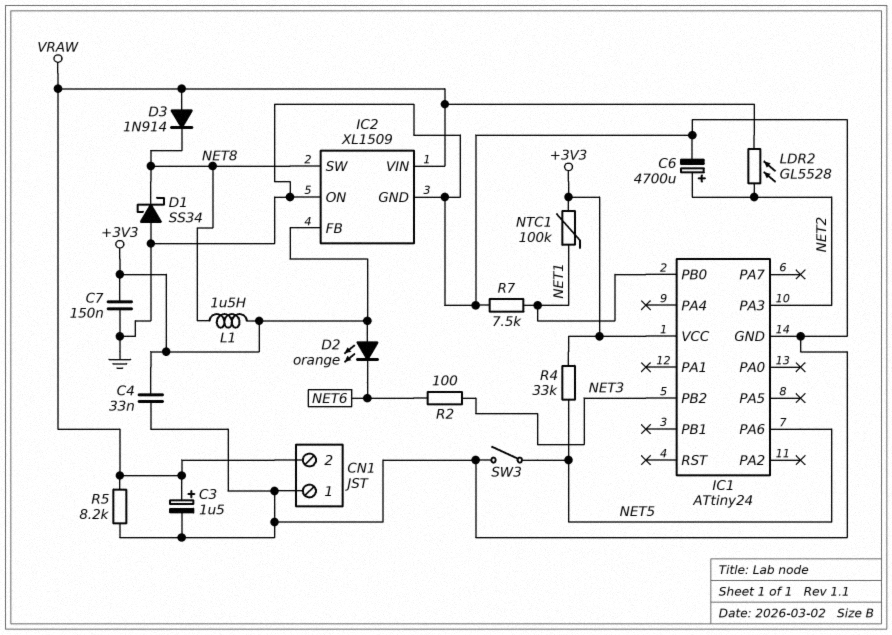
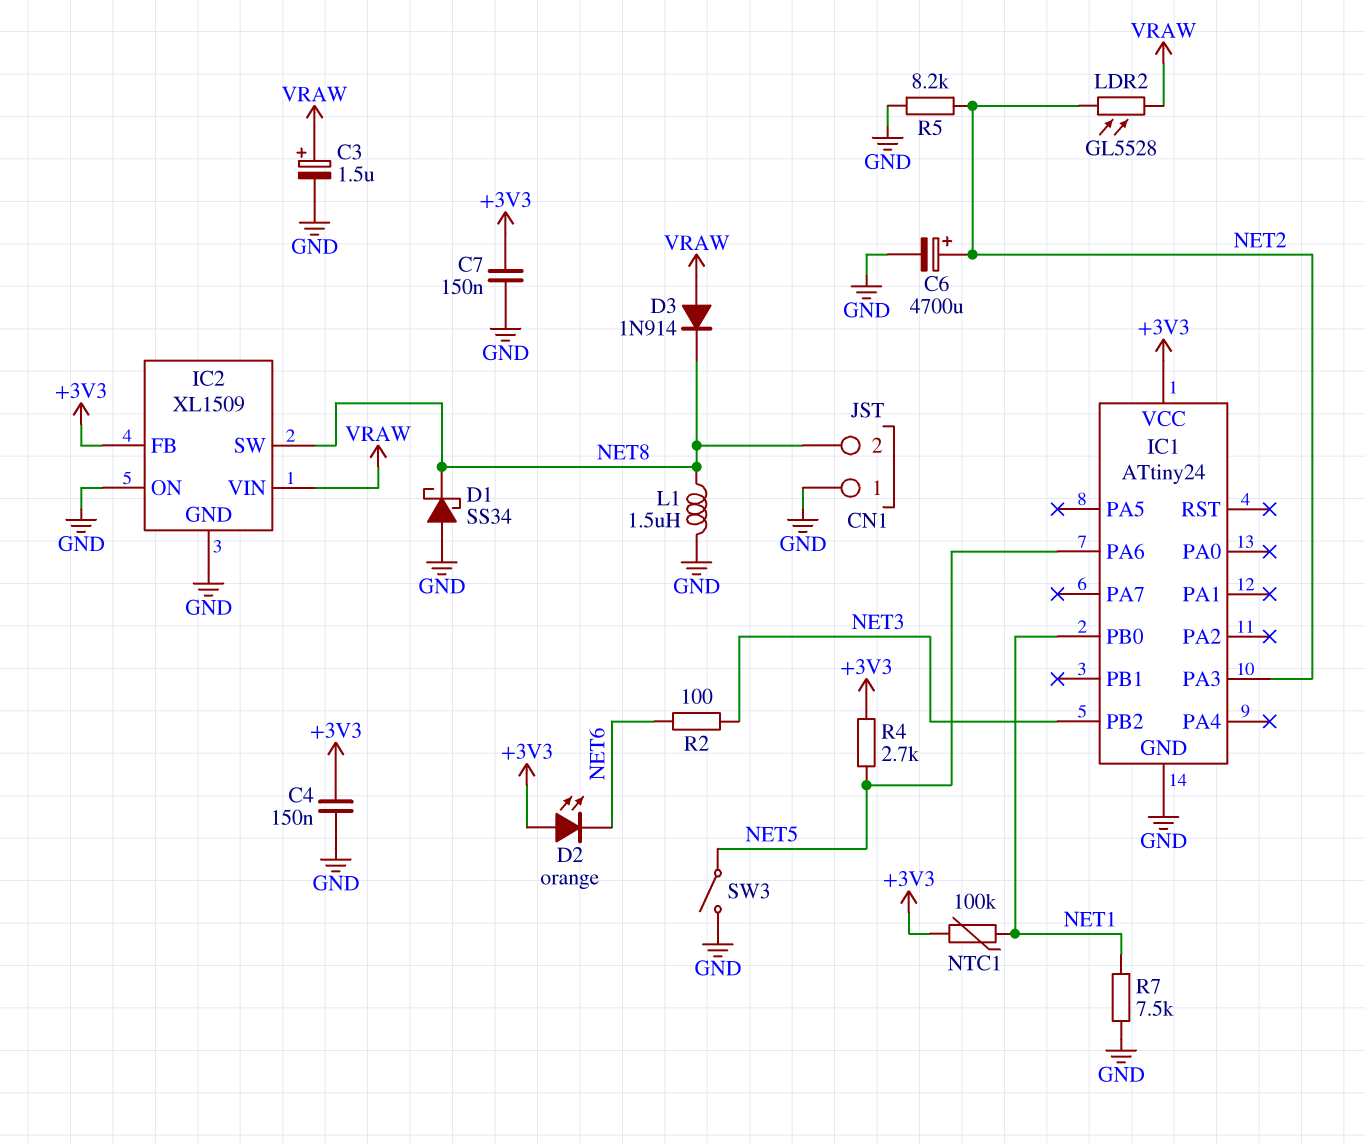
C4: 33nF (+3V3, GND) -> 150nF (+3V3, GND)
CN1 pin 2: VRAW -> NET8
L1: 1.5uH (+3V3, NET8) -> 1.5uH (GND, NET8)
R4: 33k (+3V3, NET5) -> 2.7k (+3V3, NET5)
R5: 8.2k (GND, VRAW) -> 8.2k (GND, NET2)

